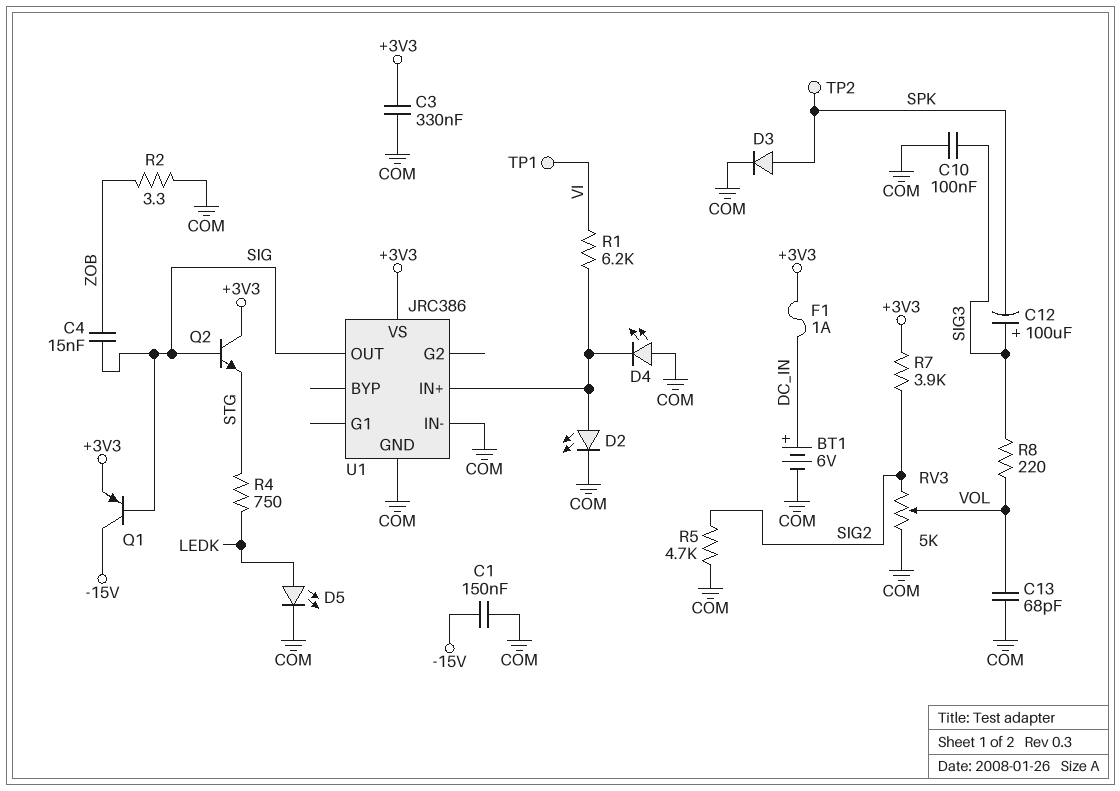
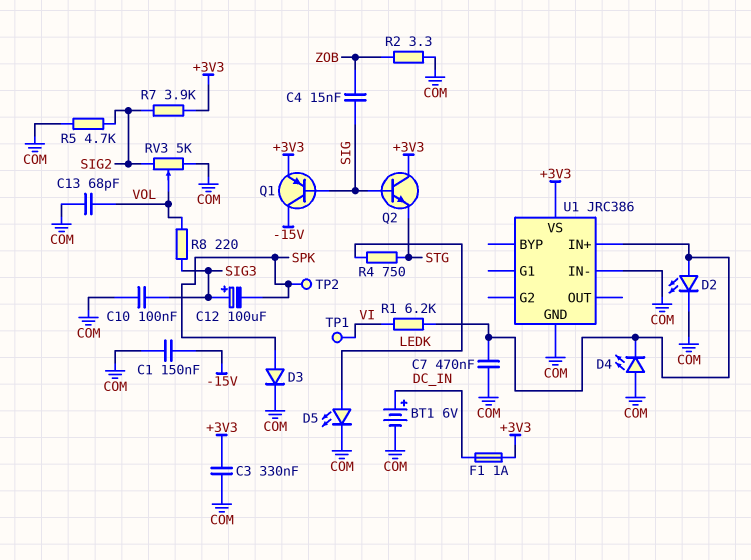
C7: none -> 470nF (COM, U1/IN+)
U1 pin OUT: SIG -> none

